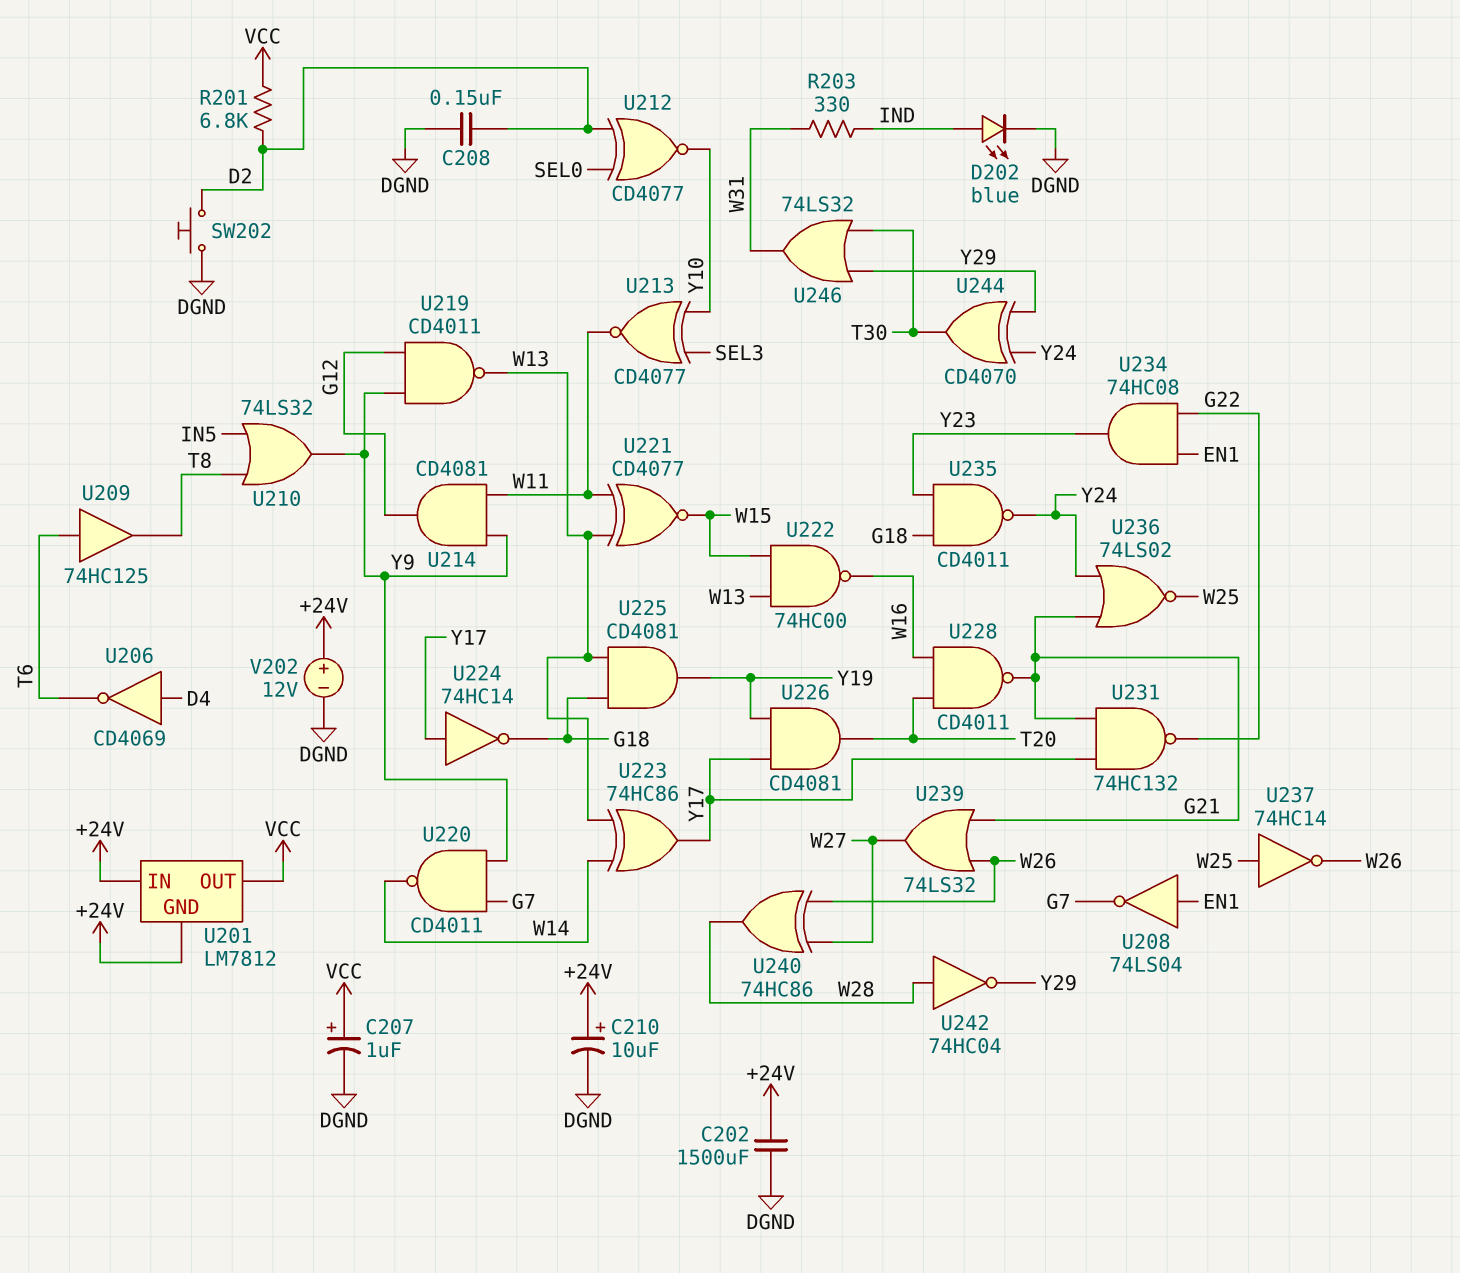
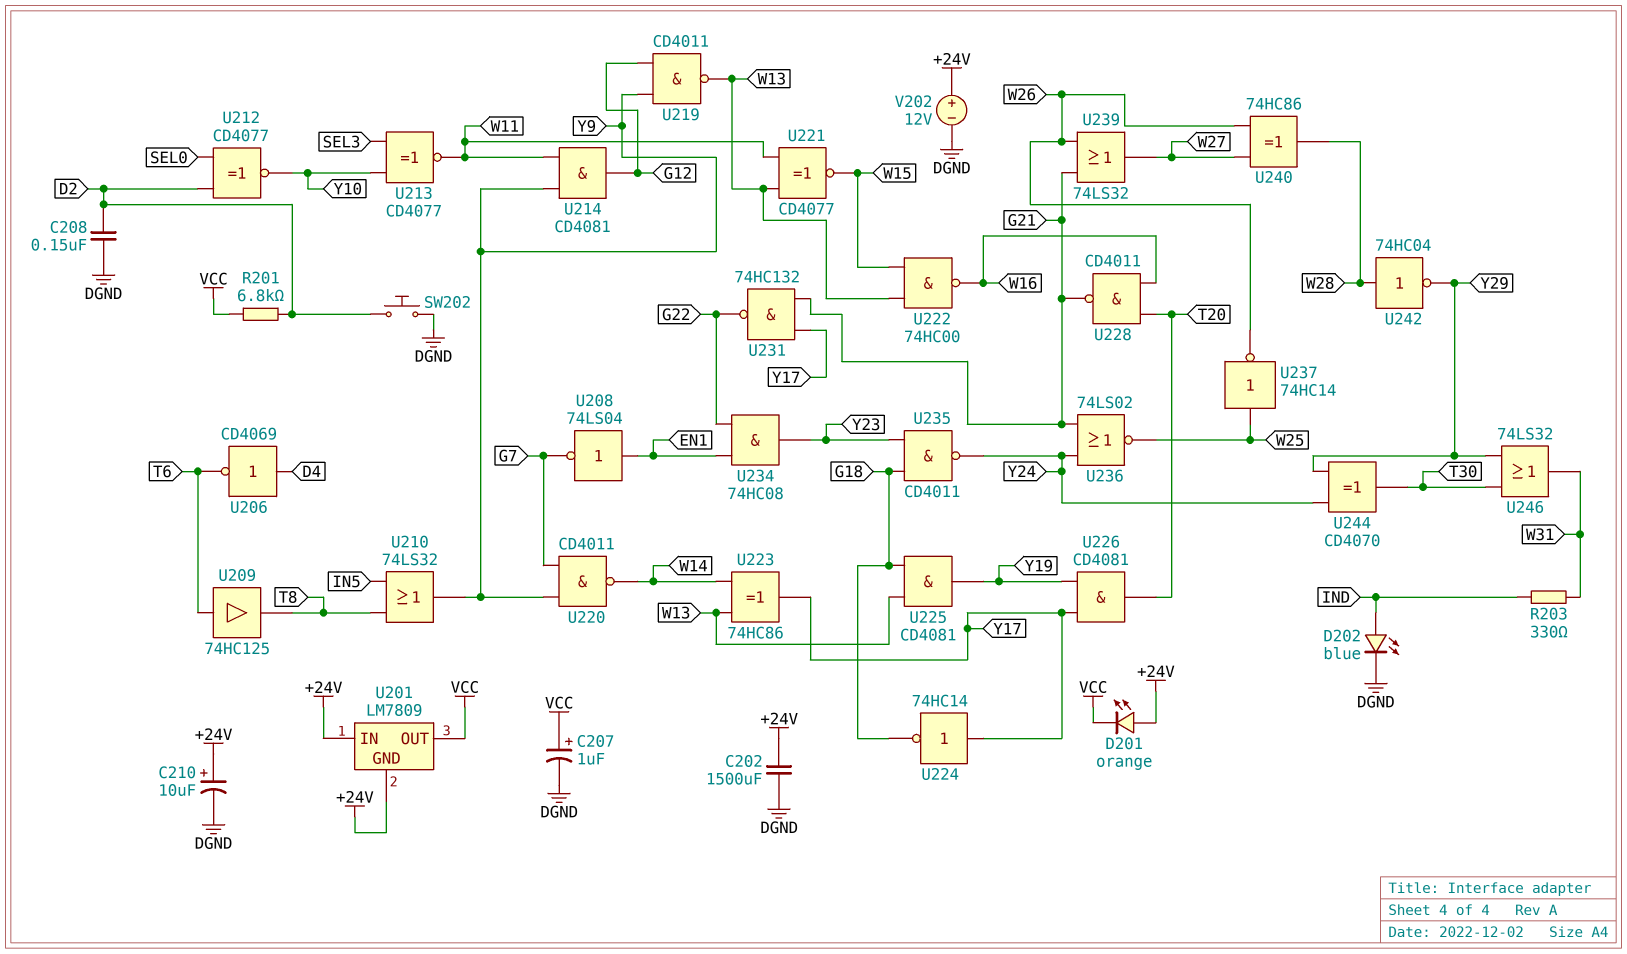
D201: none -> LED orange (A +24V, K VCC)
U201: LM7812 -> LM7809

